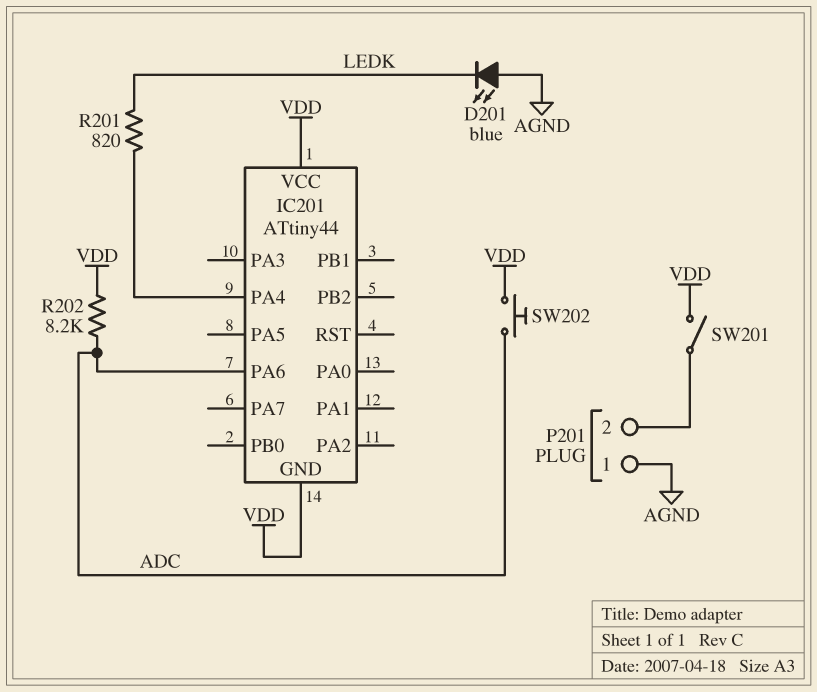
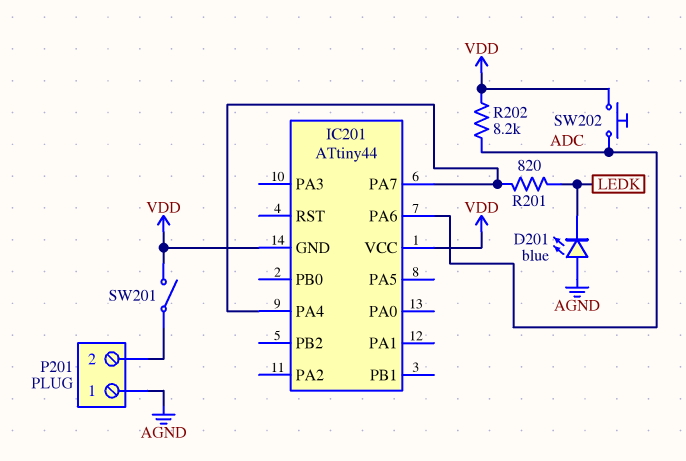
IC201 pin PA7: none -> IC201/PA4

